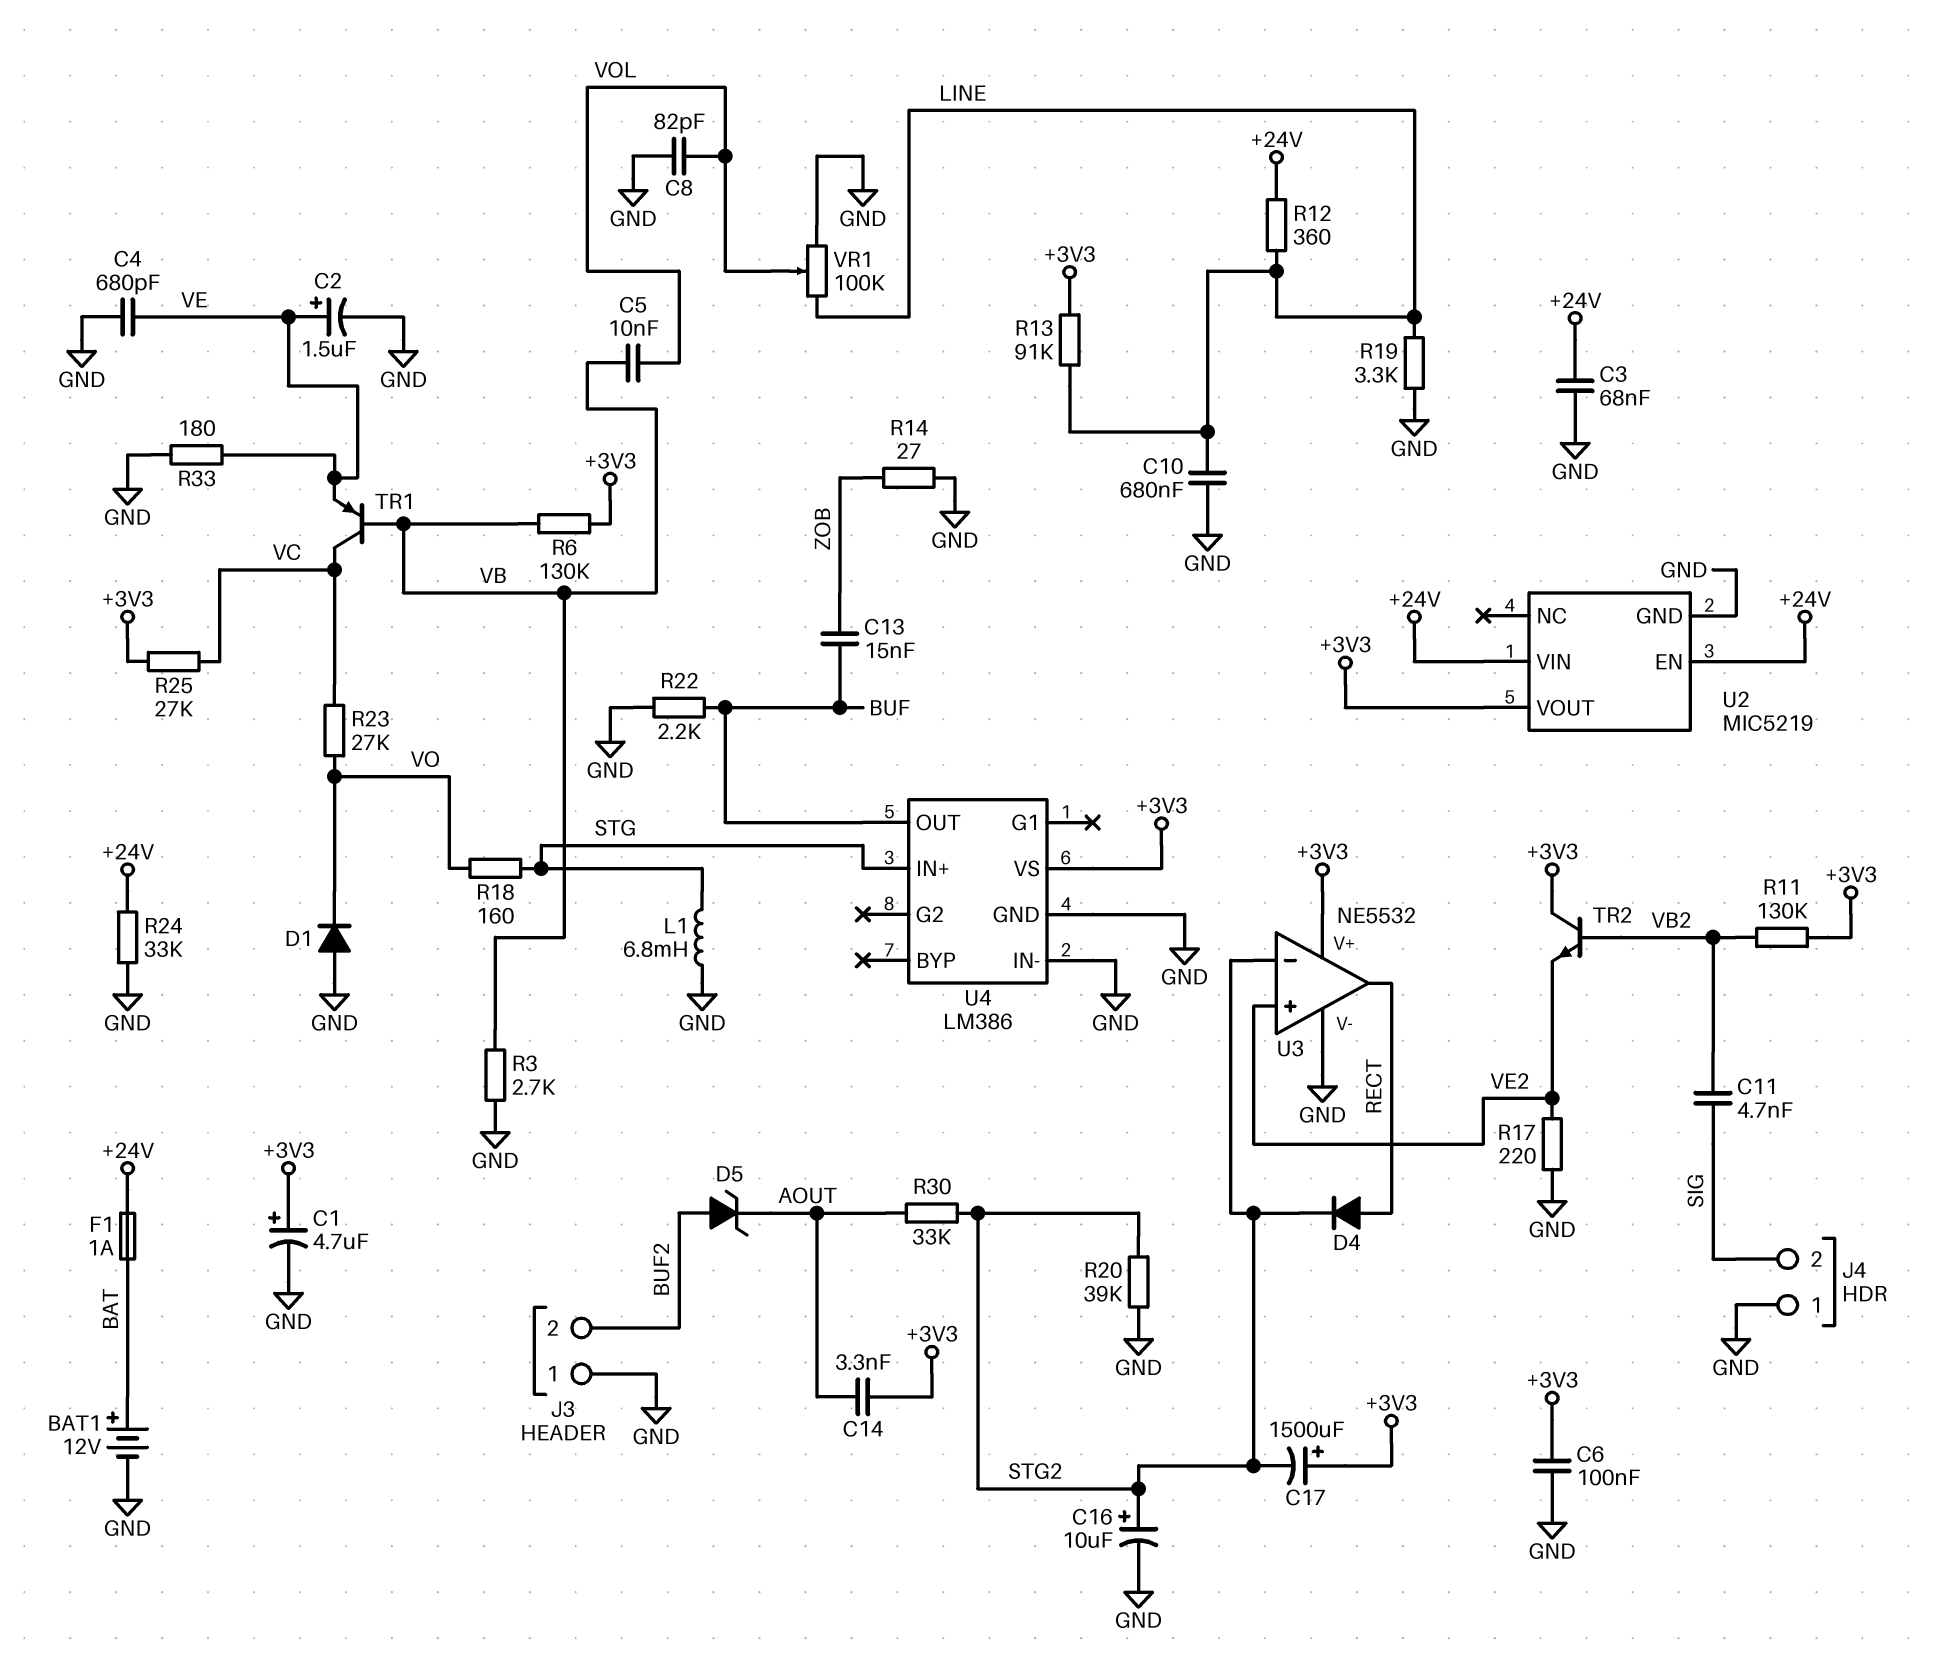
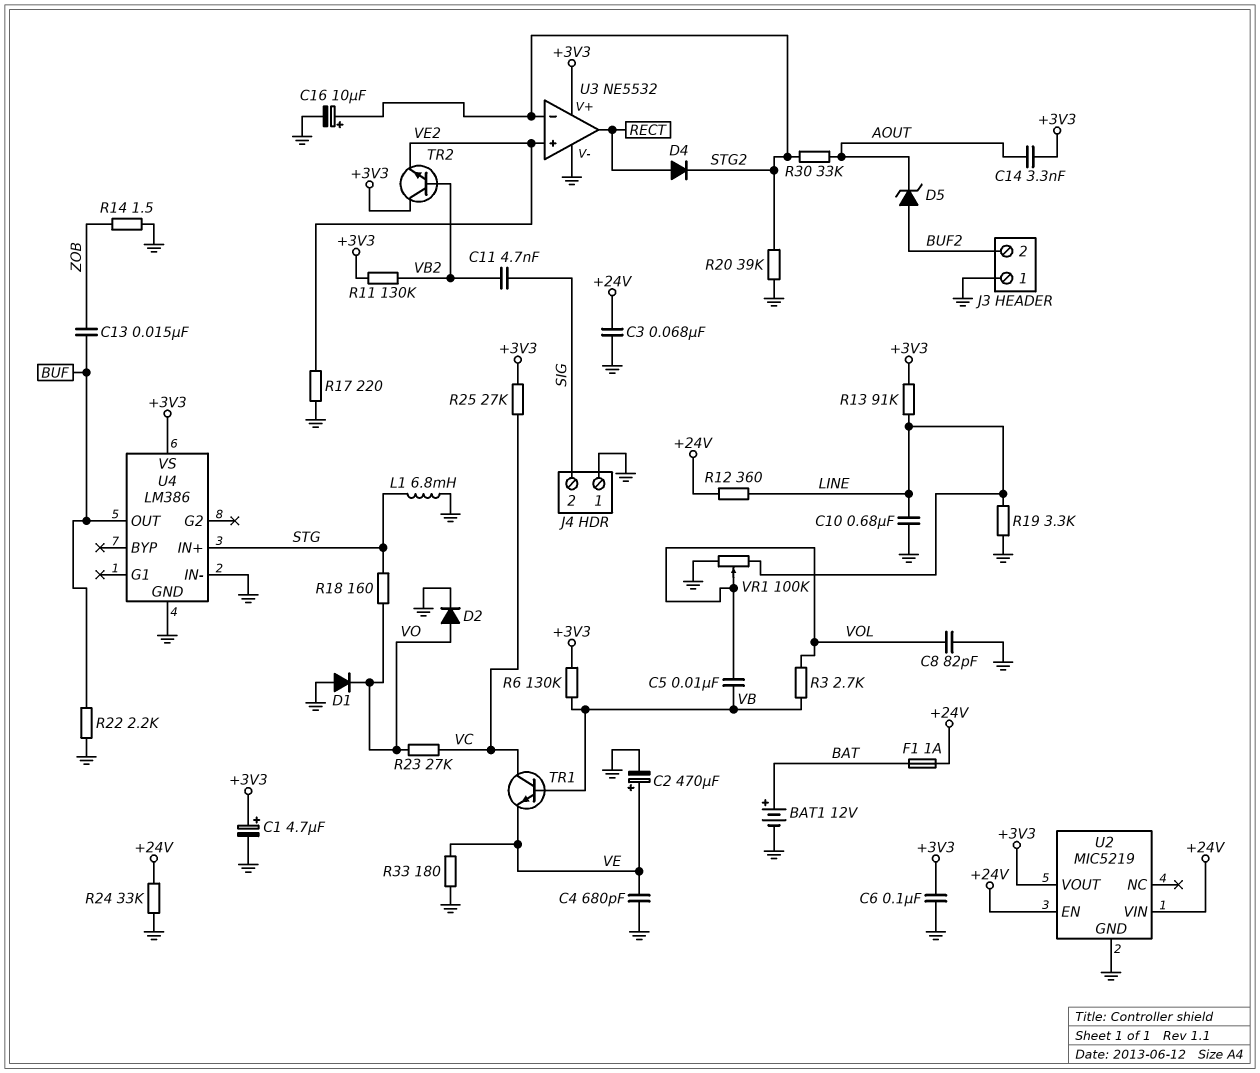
C2: 1.5uF (plus VE, minus GND) -> 470uF (plus VE, minus GND)
C17: 1500uF (plus +3V3, minus STG2) -> none
D2: none -> diode (A VO, K GND)
R3: 2.7k (GND, VB) -> 2.7k (VB, VOL)
R14: 27 (GND, ZOB) -> 1.5 (GND, ZOB)
TR1: PNP (B VB, C VC, E VE) -> NPN (B VB, C VC, E VE)

